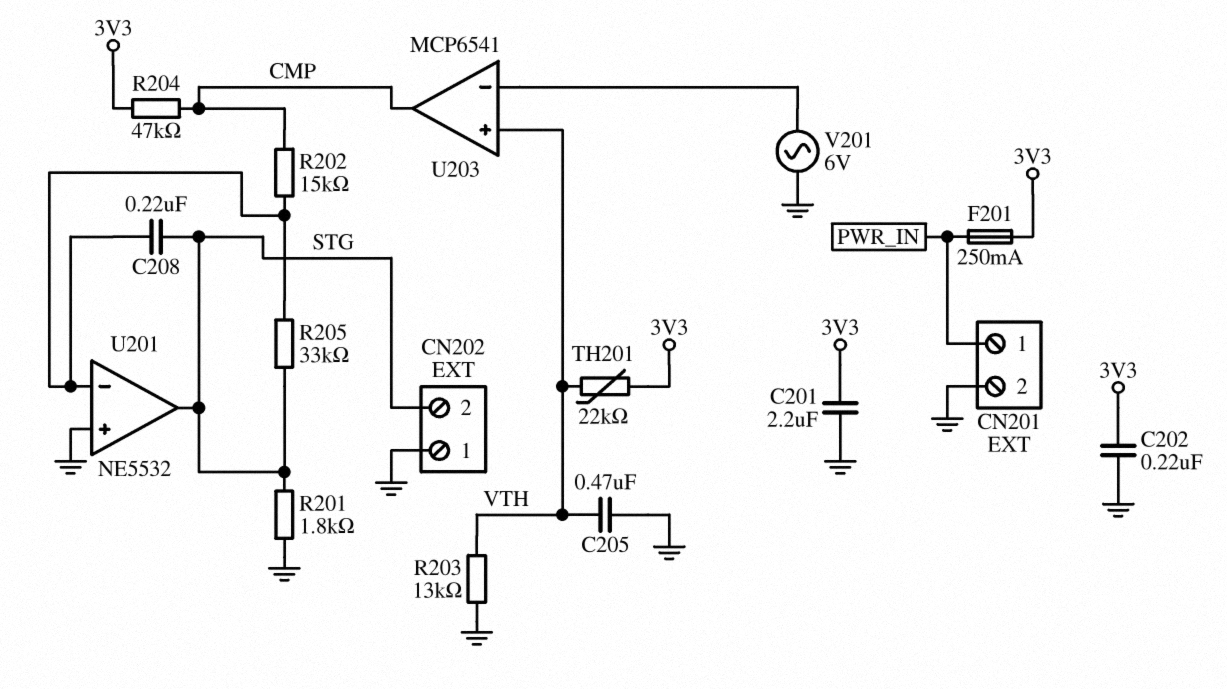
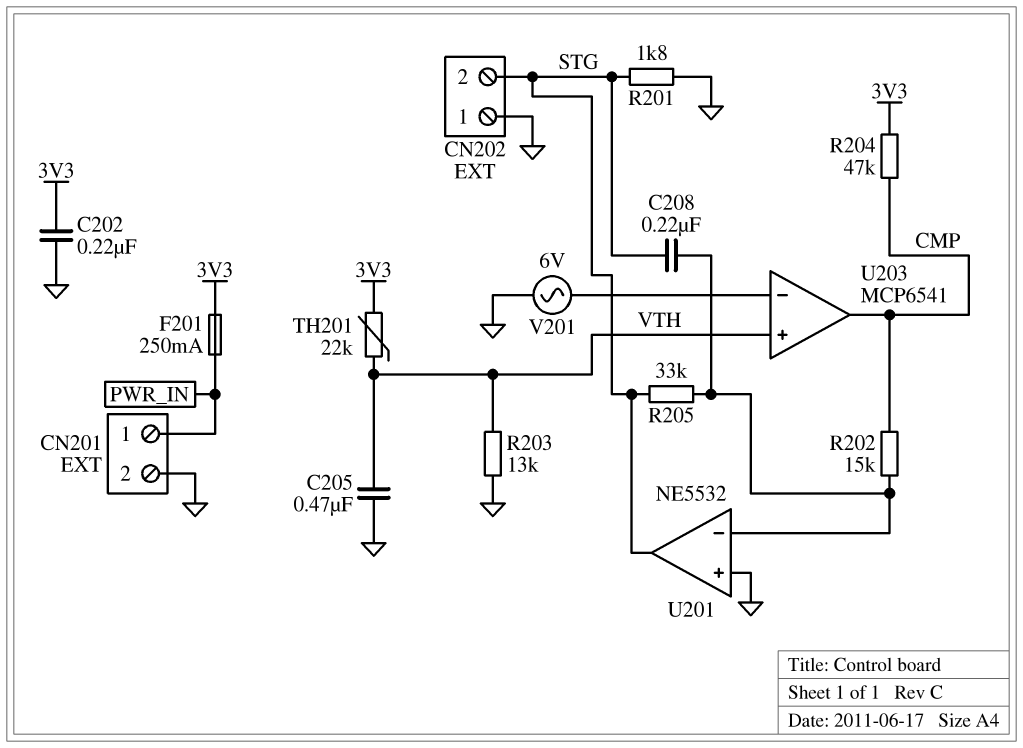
C201: 2.2uF (3V3, GND) -> none

